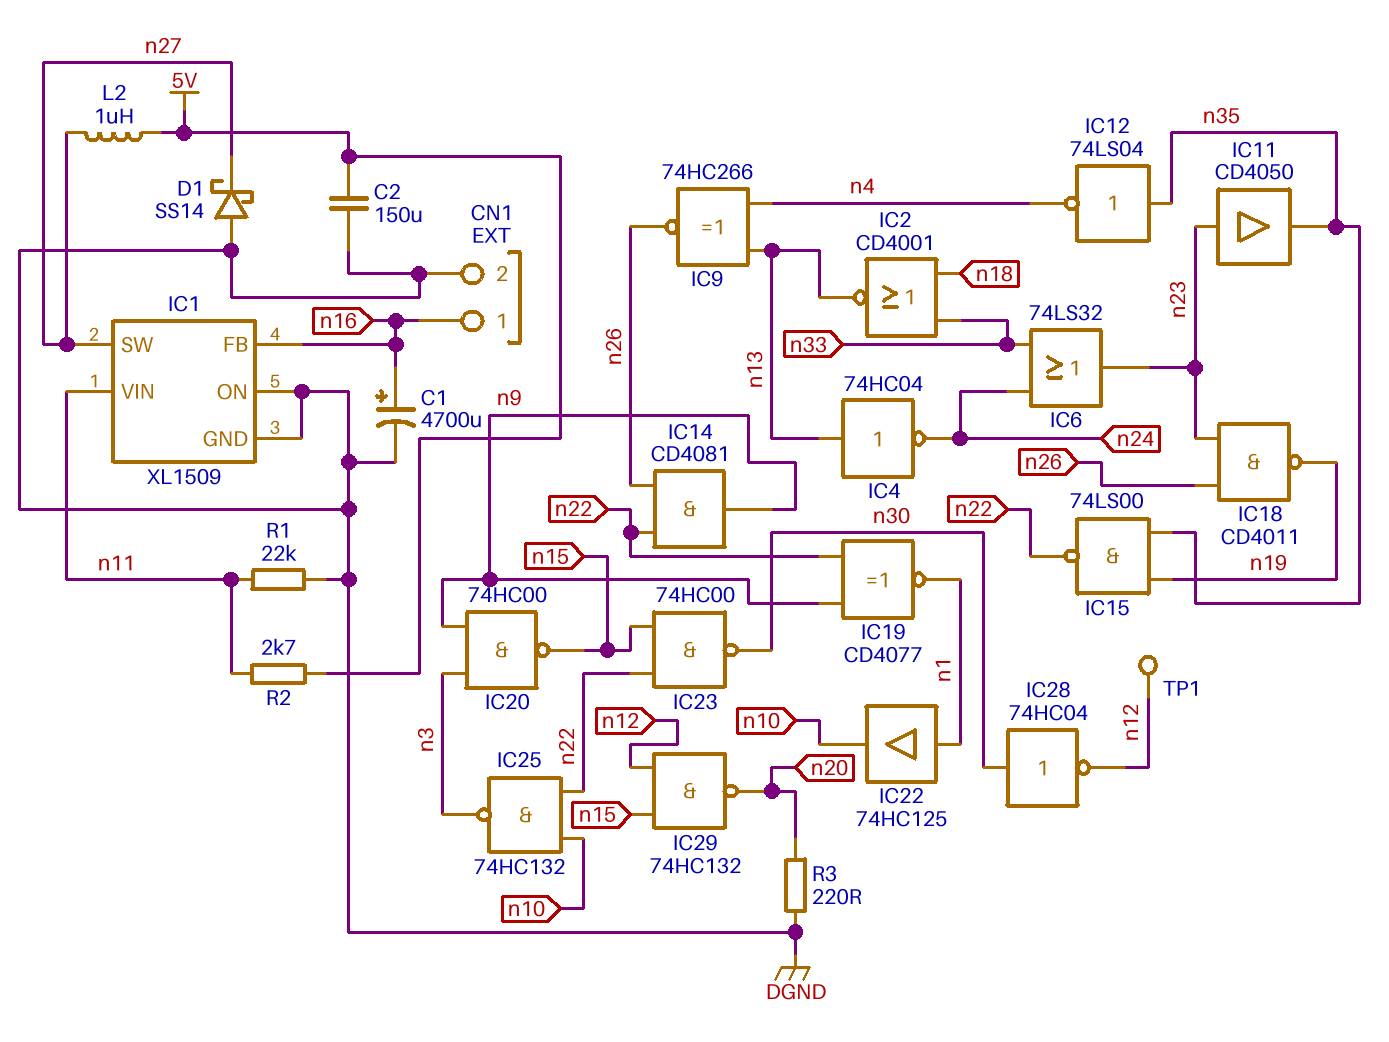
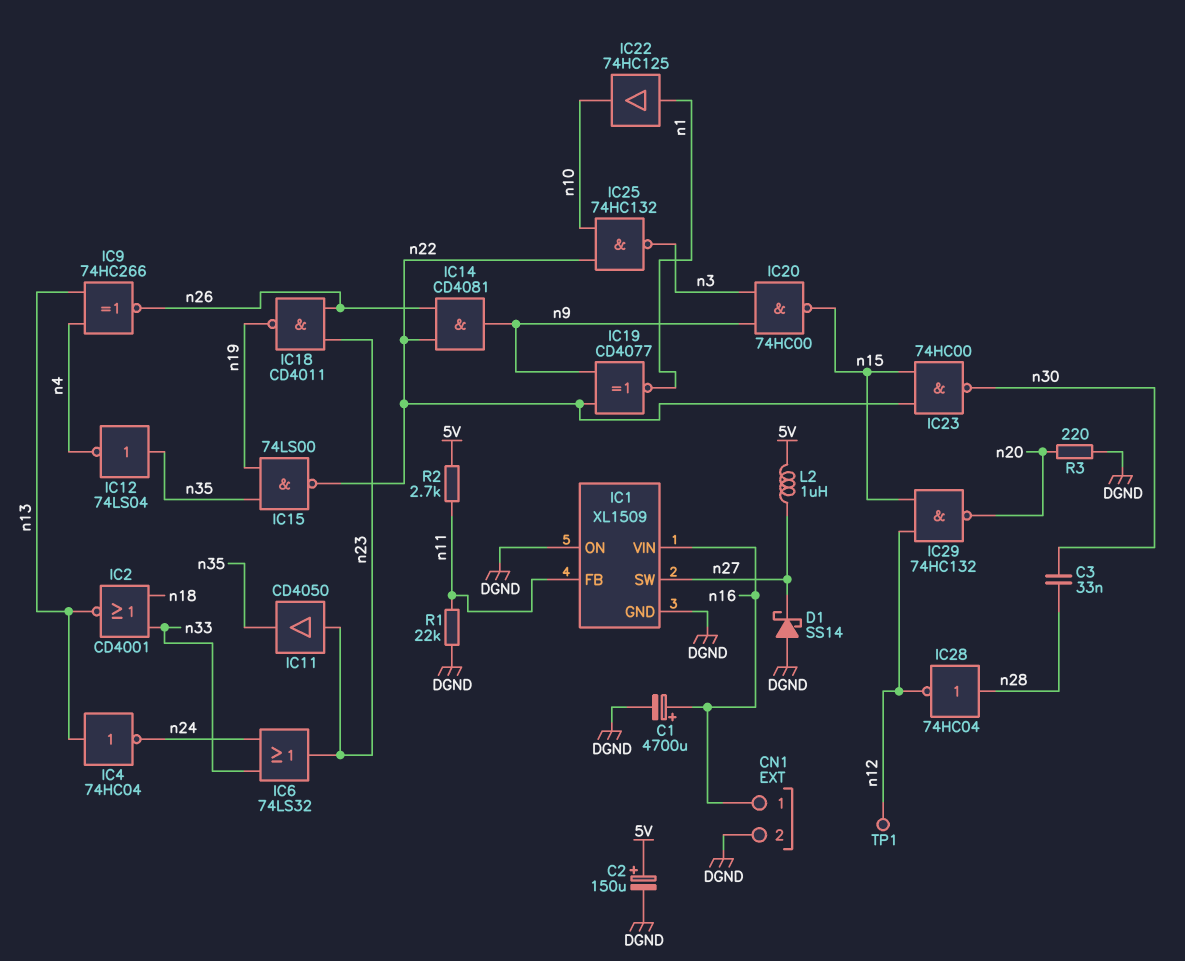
C2: 150uF (5V, DGND) -> 150uF (plus 5V, minus DGND)
C3: none -> 33nF (n28, n30)
IC1 pin FB: n16 -> n11
IC1 pin VIN: n11 -> n16
IC28: NOT 74HC04 (in n30, out n12) -> NOT 74HC04 (in n28, out n12)

